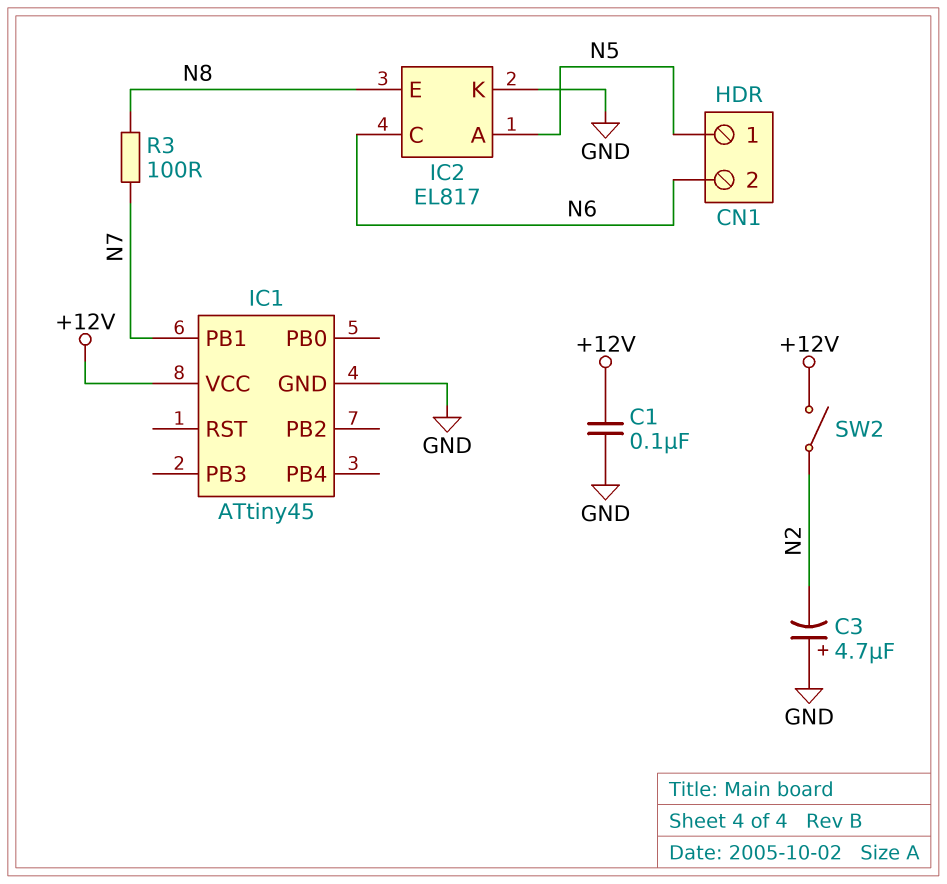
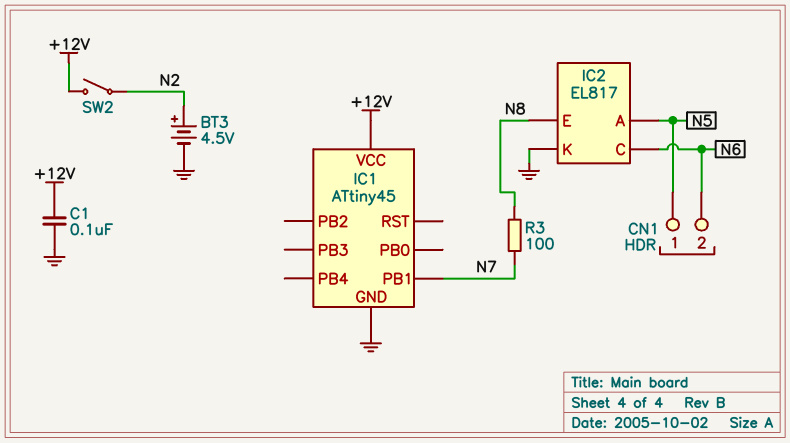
BT3: none -> 4.5V (plus N2, minus GND)
C3: 4.7uF (plus GND, minus N2) -> none

